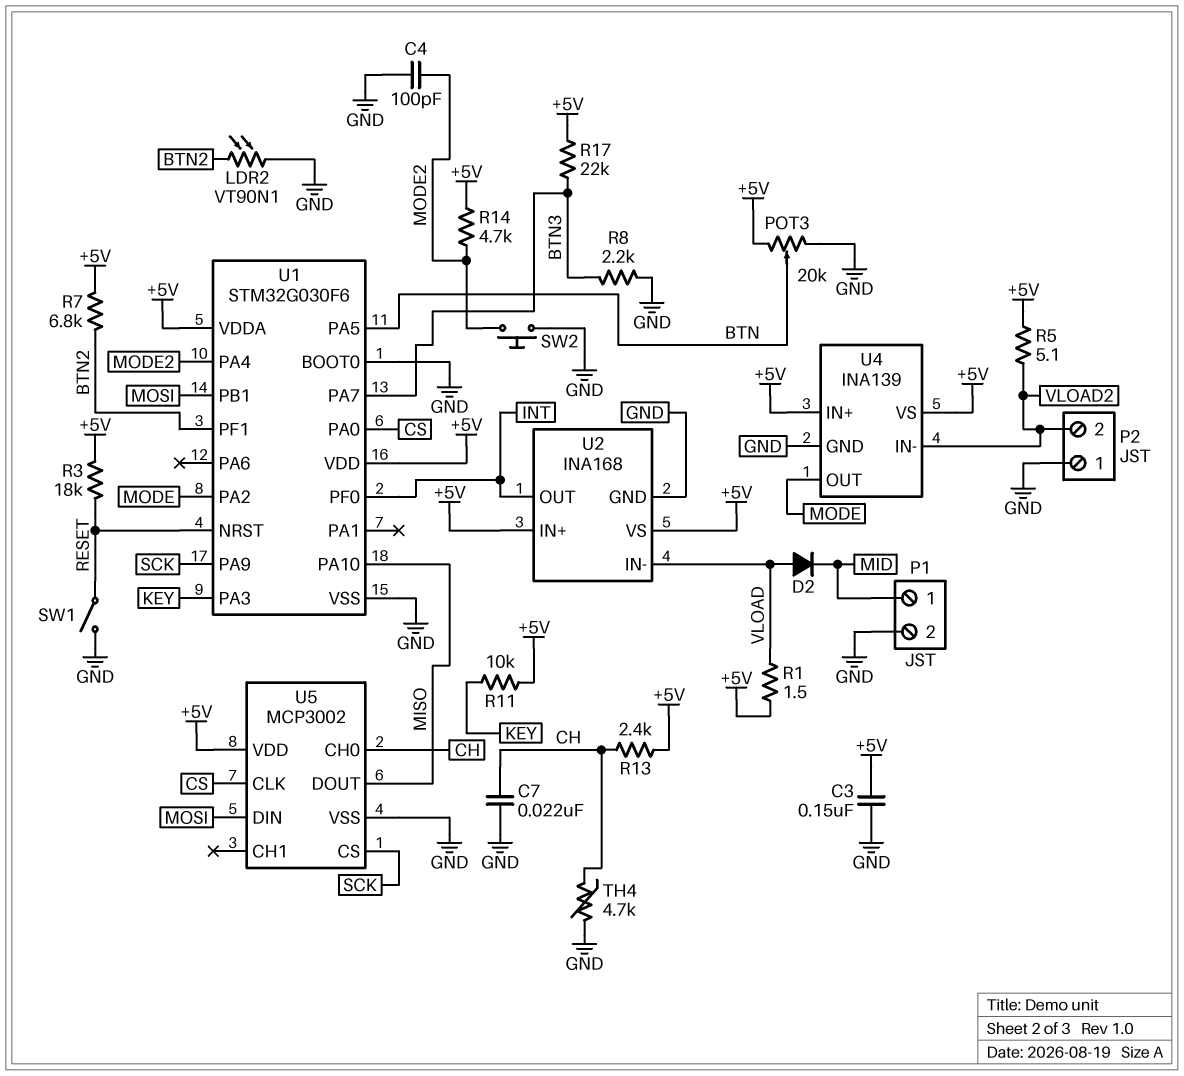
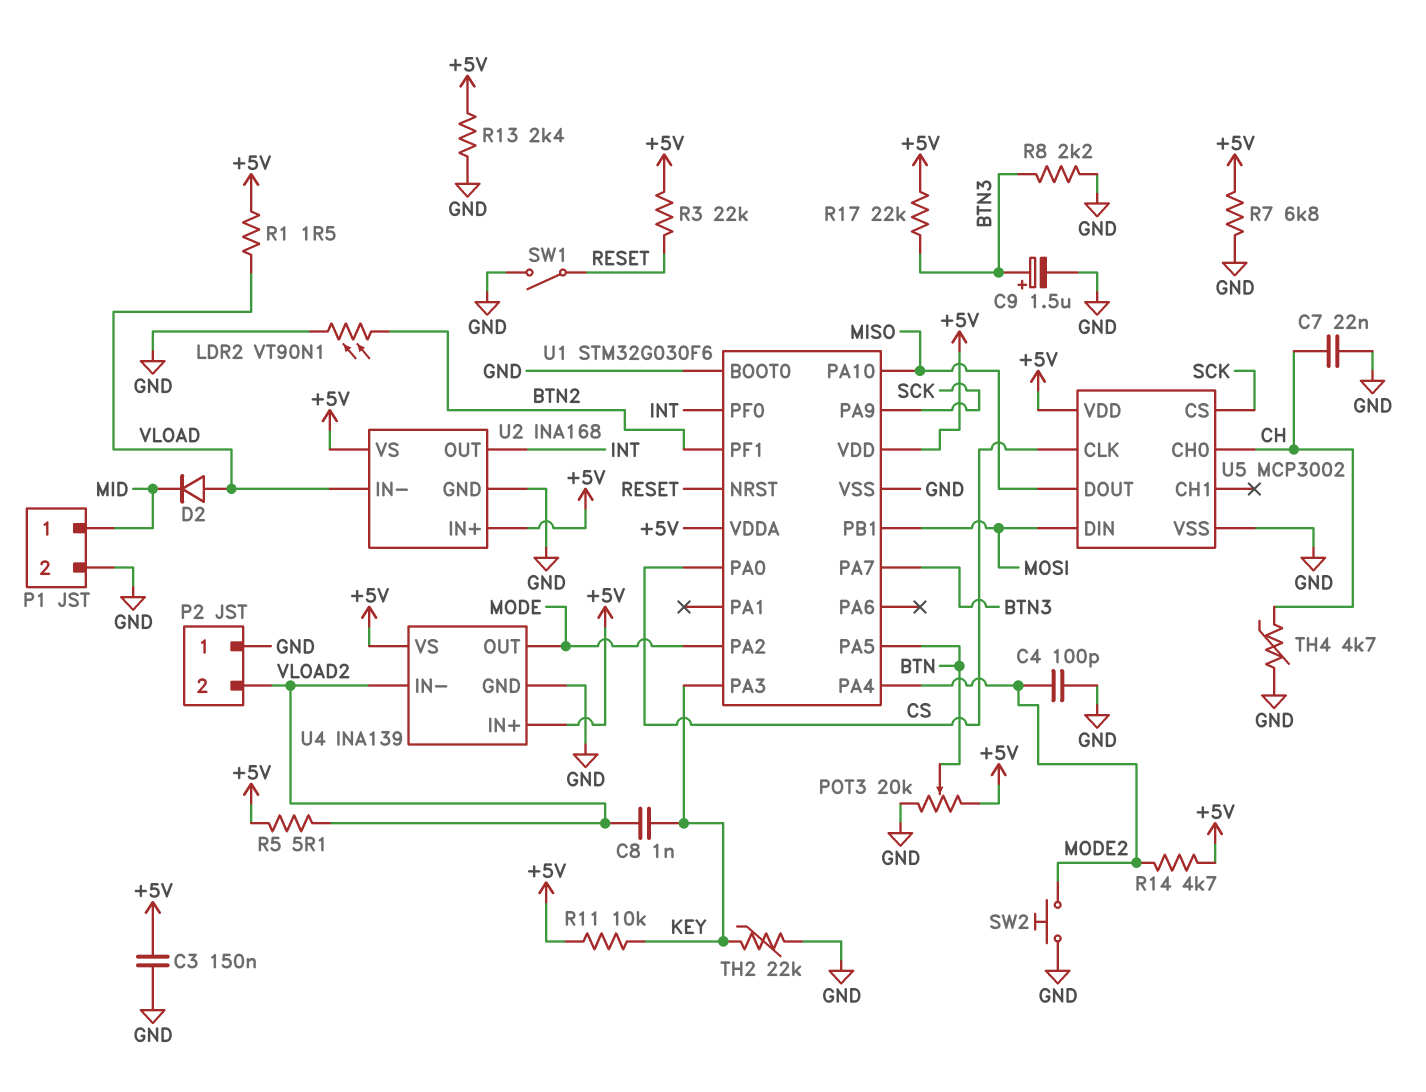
C8: none -> 1nF (KEY, VLOAD2)
C9: none -> 1.5uF (plus BTN3, minus GND)
R3: 18k (+5V, RESET) -> 22k (+5V, RESET)
R7: 6.8k (+5V, BTN2) -> 6.8k (+5V, GND)
R13: 2.4k (+5V, CH) -> 2.4k (+5V, GND)
TH2: none -> 22k (GND, KEY)

